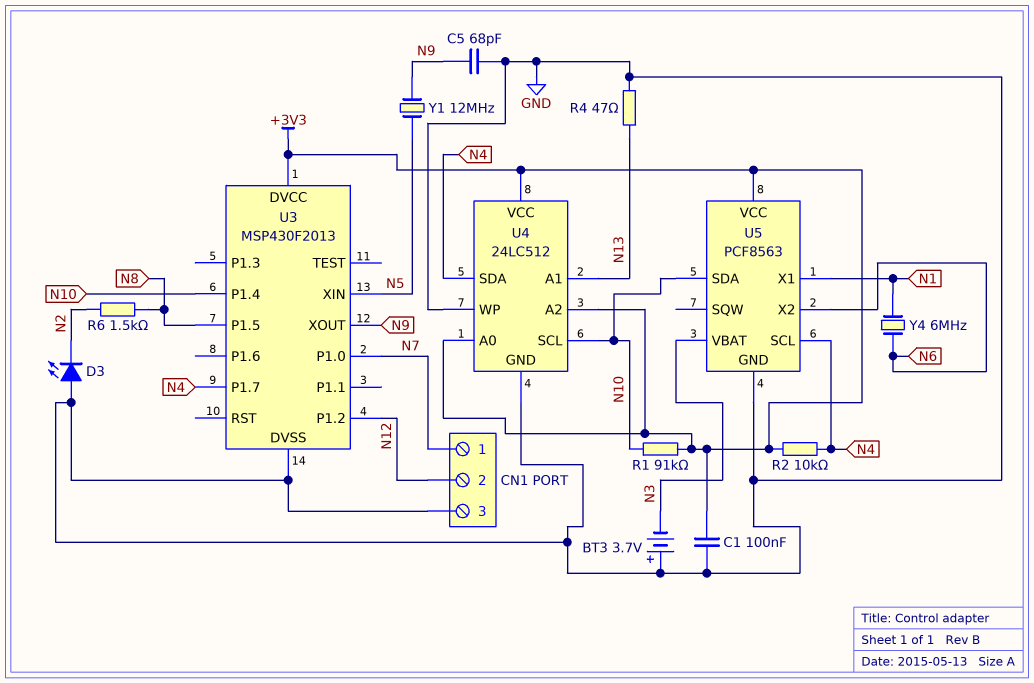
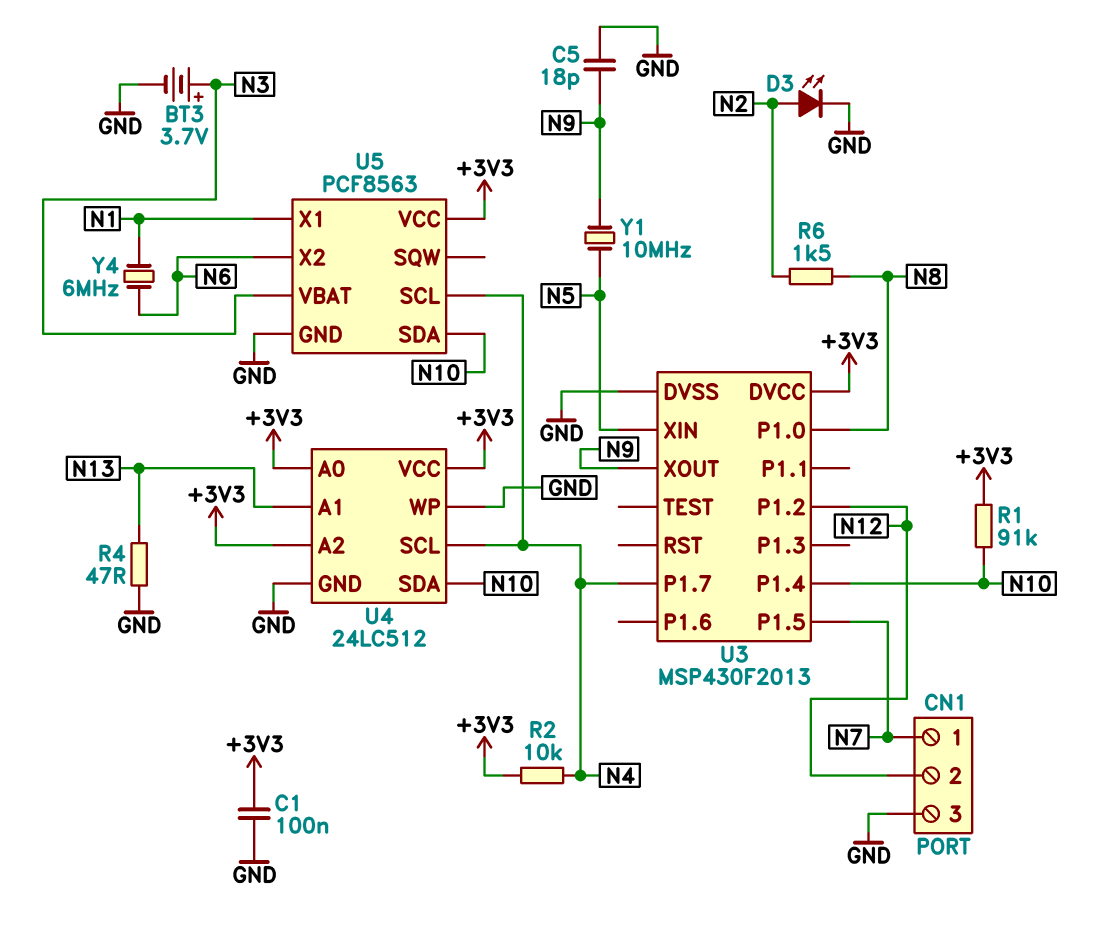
BT3: 3.7V (plus GND, minus N3) -> 3.7V (plus N3, minus GND)
C5: 68pF (GND, N9) -> 18pF (GND, N9)
D3: LED (A GND, K N2) -> LED (A N2, K GND)
U3 pin P1.0: N7 -> N8
U3 pin P1.5: N8 -> N7
U4 pin SCL: N10 -> N4
U4 pin SDA: N4 -> N10
Y1: 12MHz (N5, N9) -> 10MHz (N5, N9)

